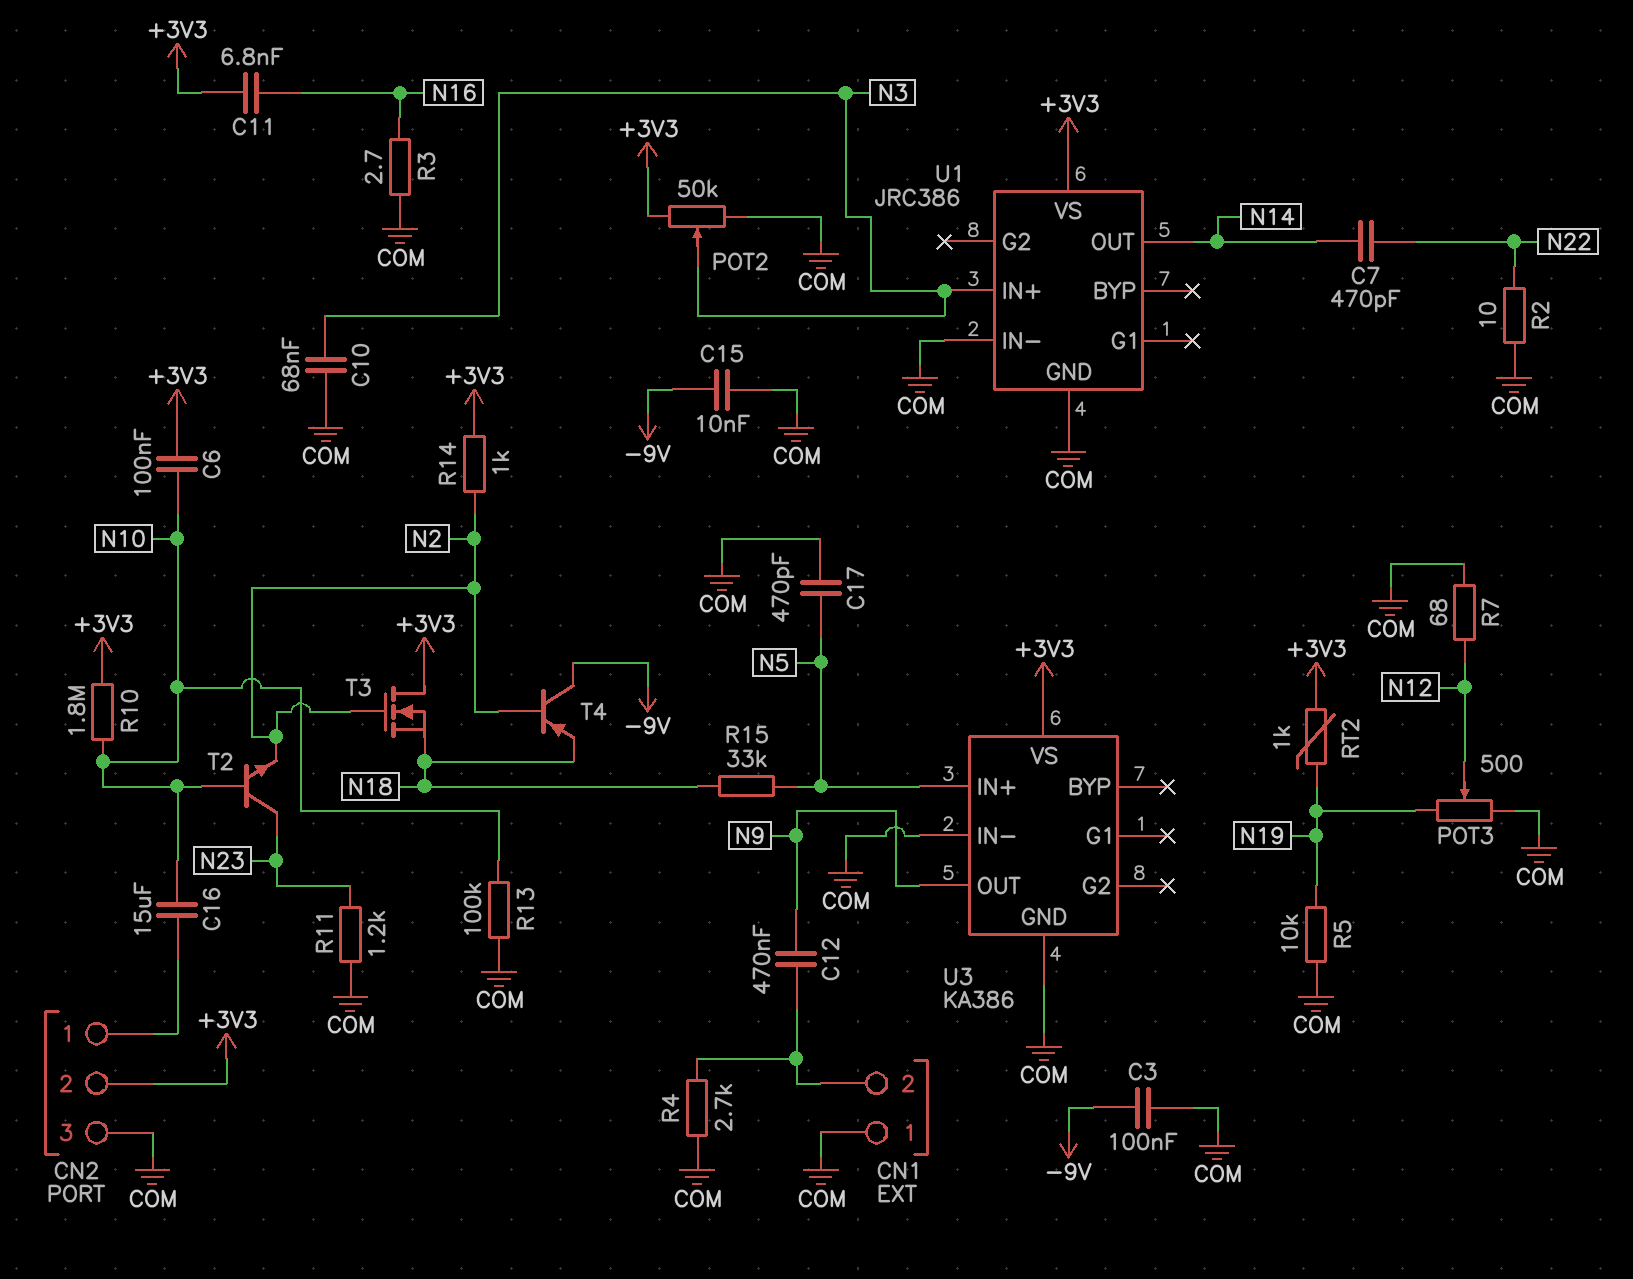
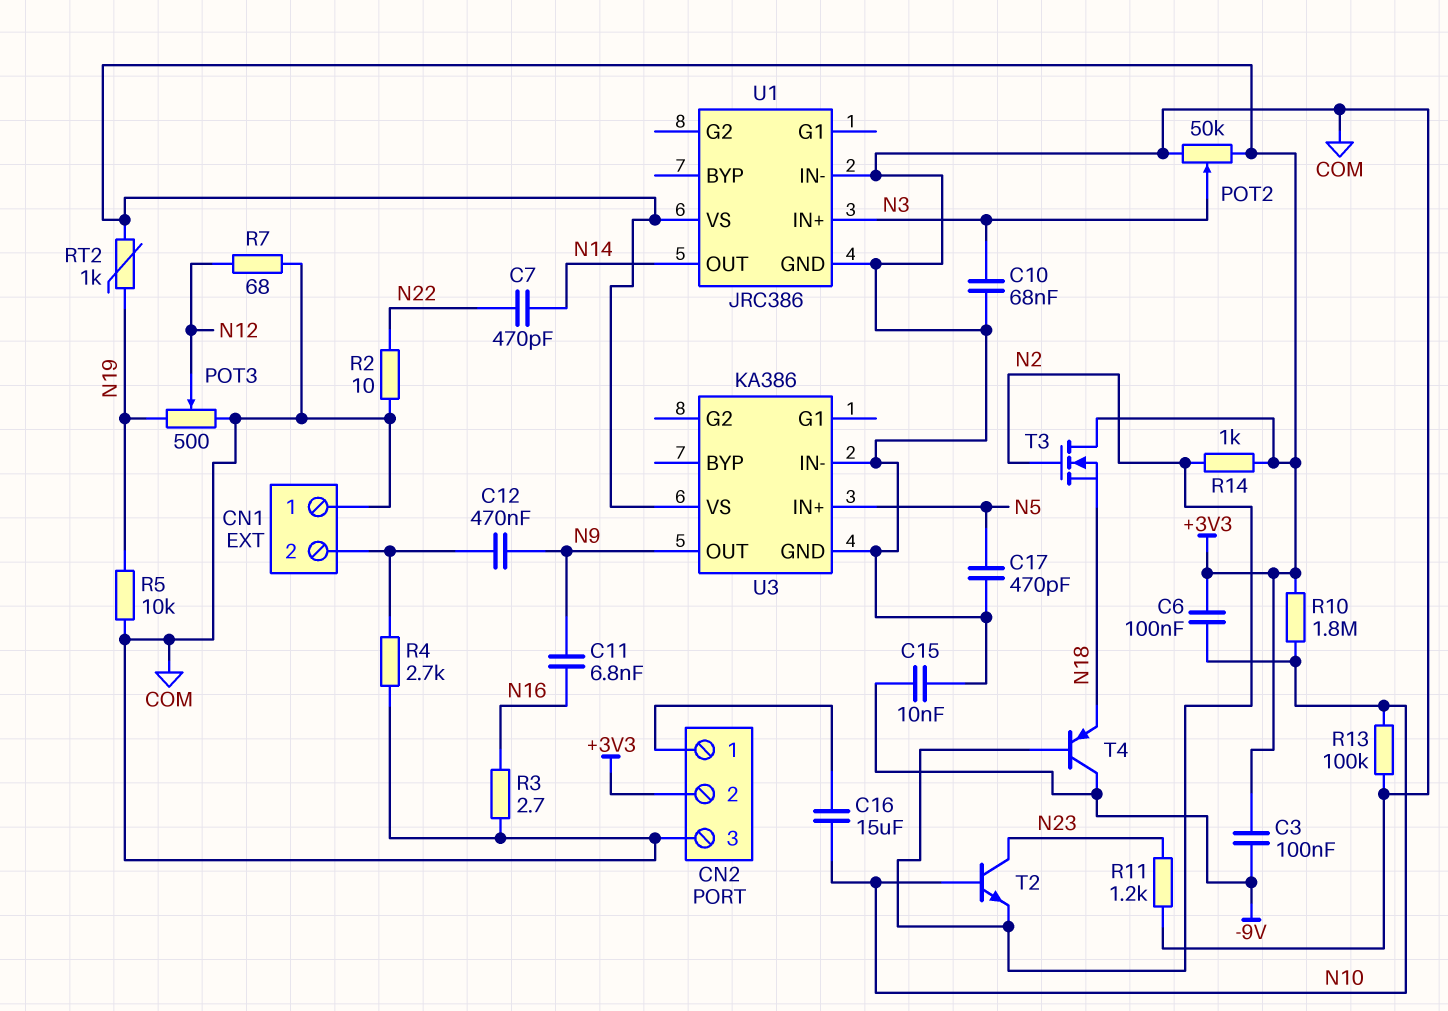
C3: 100nF (-9V, COM) -> 100nF (+3V3, -9V)
C11: 6.8nF (+3V3, N16) -> 6.8nF (N9, N16)
R15: 33k (N5, N18) -> none

